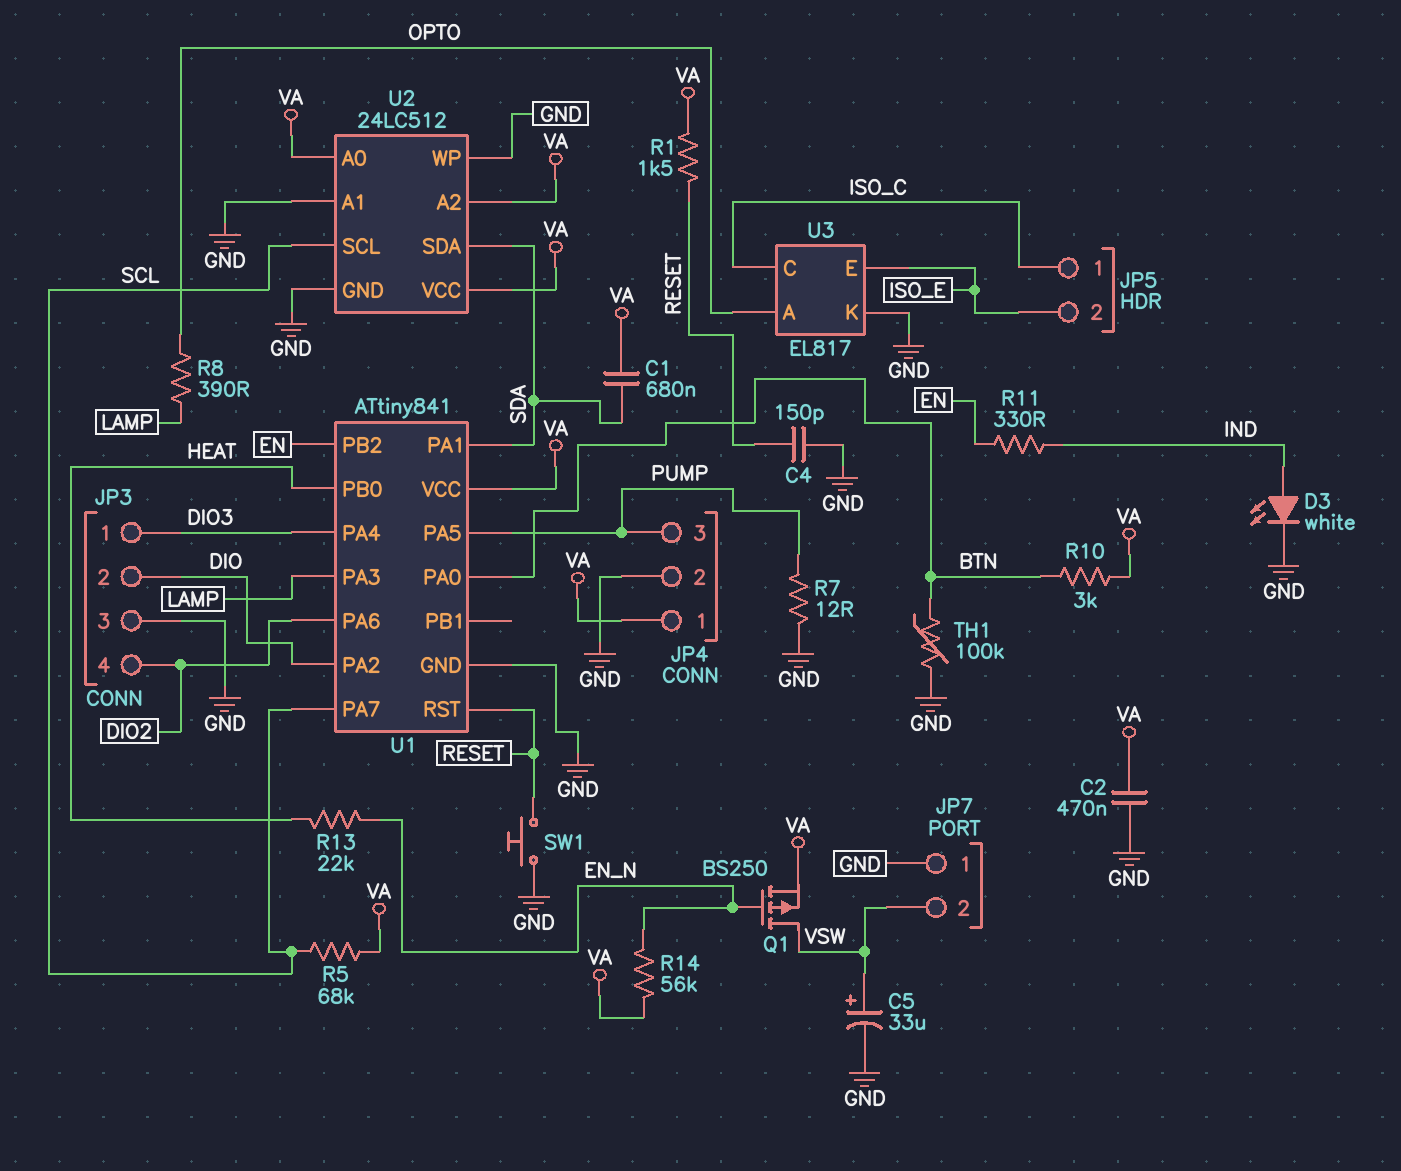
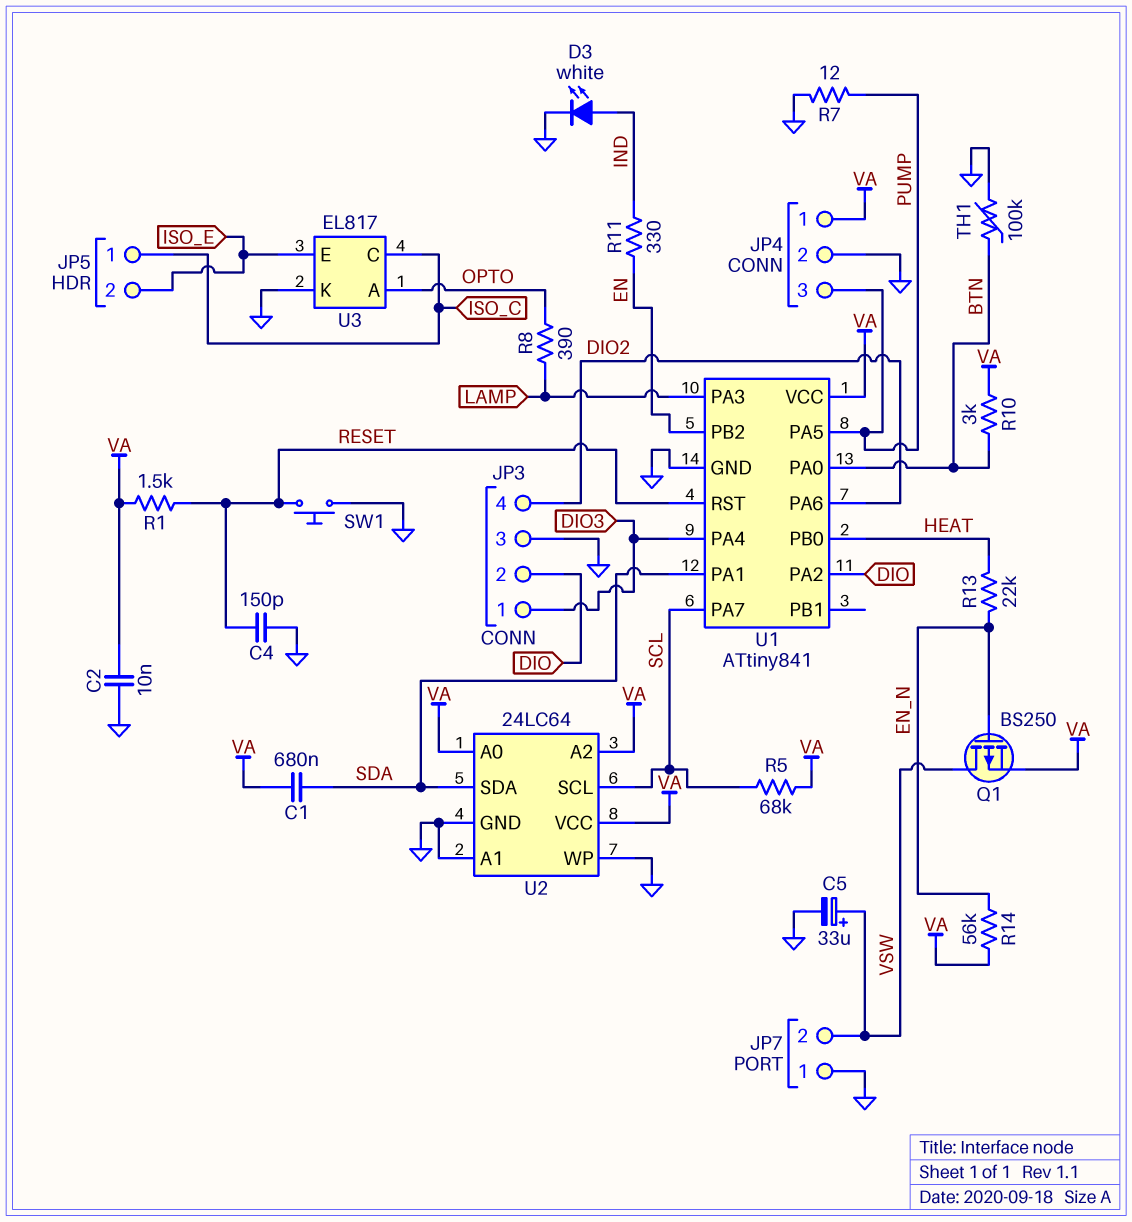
C2: 470nF (GND, VA) -> 10nF (GND, VA)
U2: 24LC512 -> 24LC64

